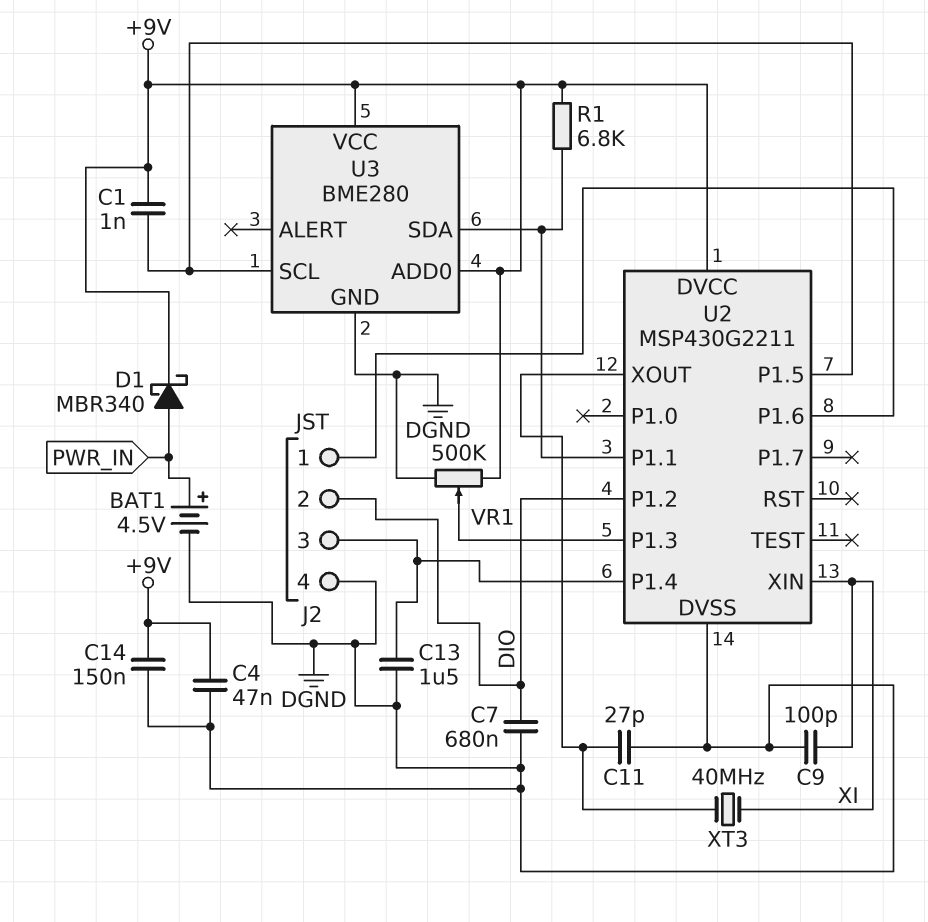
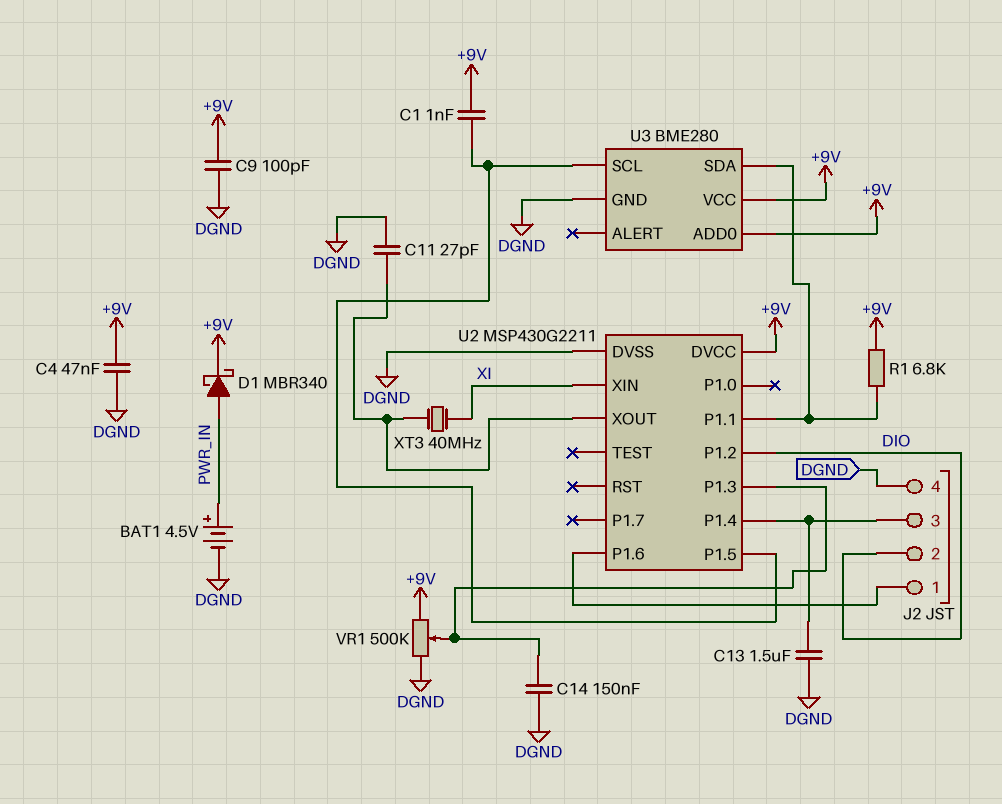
C7: 680nF (DGND, DIO) -> none
C9: 100pF (DGND, XI) -> 100pF (+9V, DGND)
C14: 150nF (+9V, DGND) -> 150nF (DGND, U2/P1.3)

